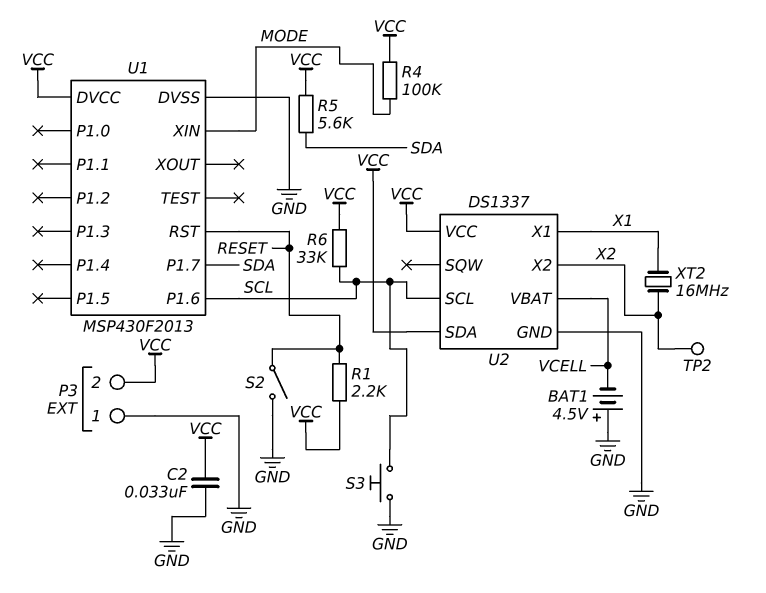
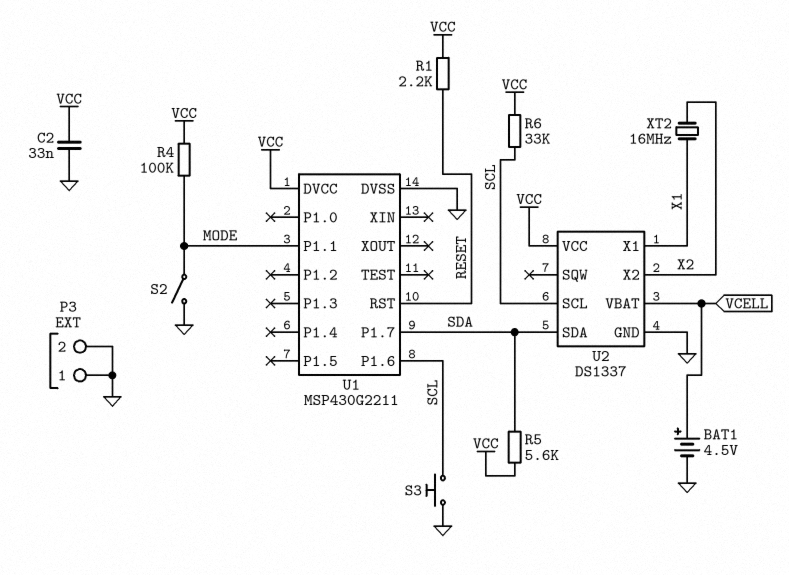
BAT1: 4.5V (plus GND, minus VCELL) -> 4.5V (plus VCELL, minus GND)
P3 pin 2: VCC -> GND
S2: switch (GND, RESET) -> switch (GND, MODE)
TP2: test point (X2) -> none
U1: MSP430F2013 -> MSP430G2211
U1 pin P1.1: none -> MODE
U1 pin XIN: MODE -> none
U2 pin SDA: VCC -> SDA

